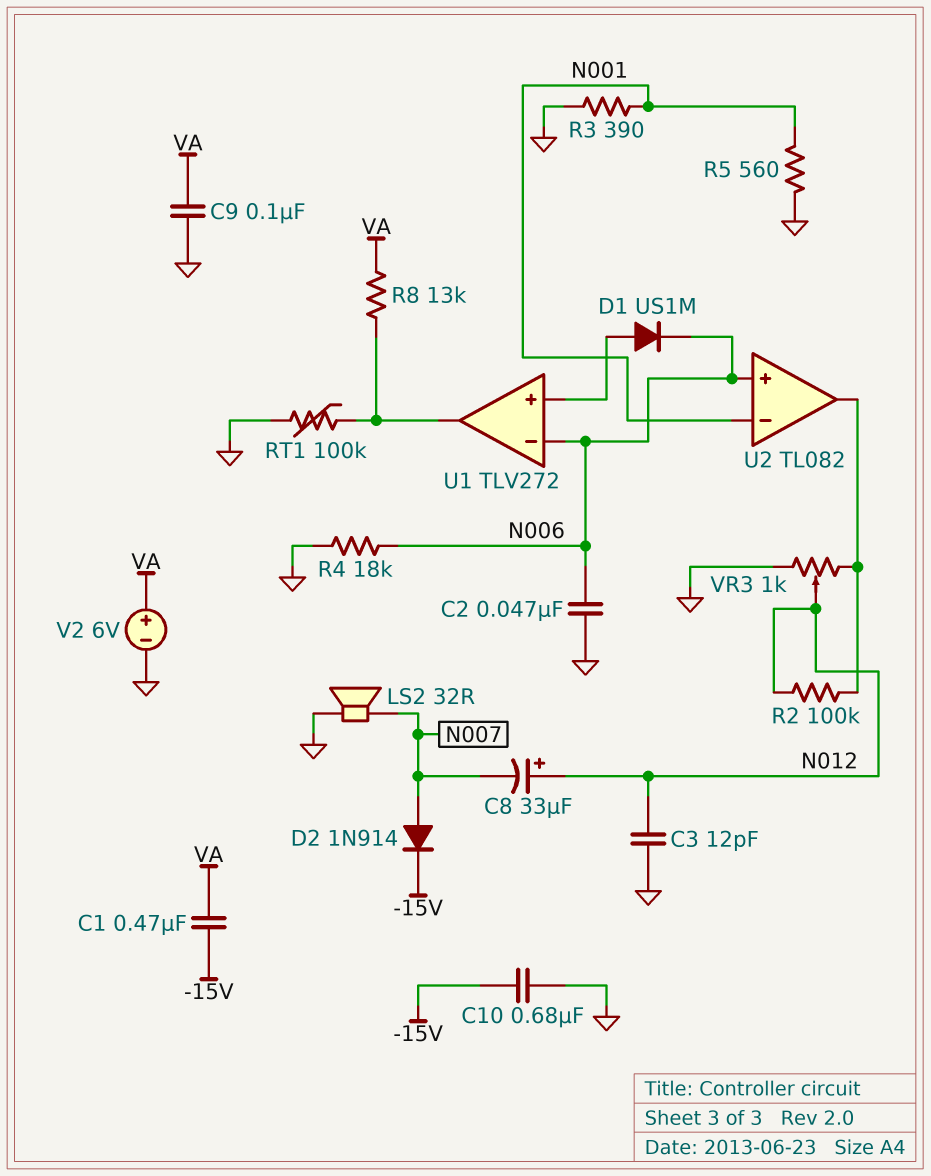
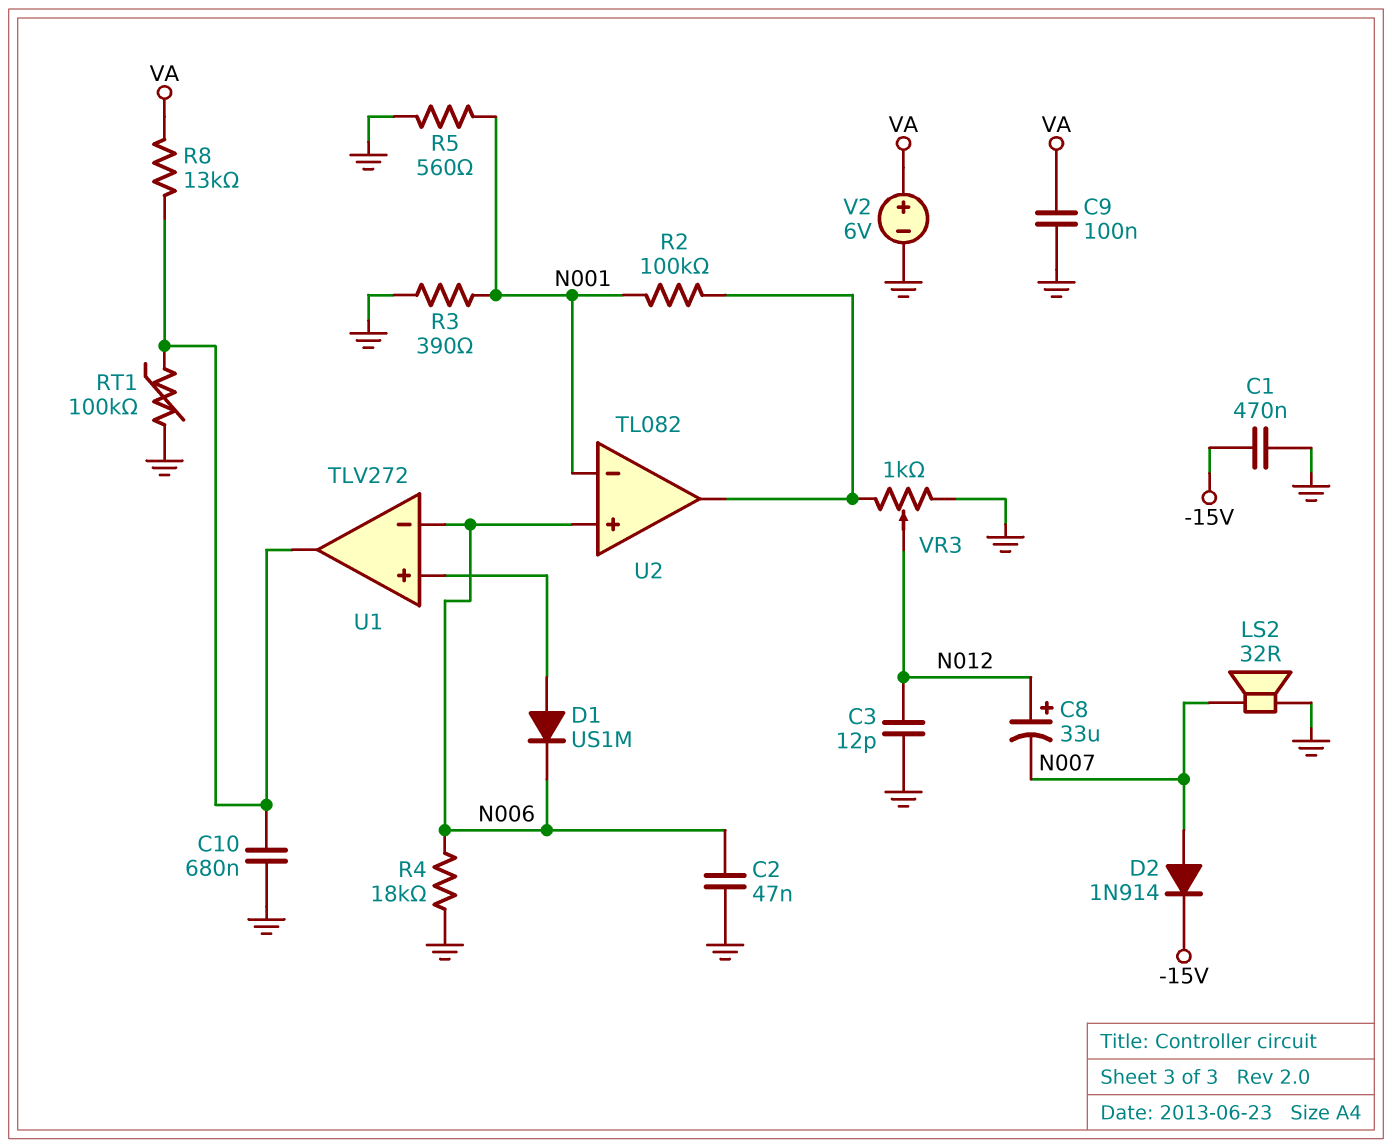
C1: 470nF (-15V, VA) -> 470nF (-15V, GND)
C10: 680nF (-15V, GND) -> 680nF (GND, U1/out)
R2: 100k (N012, U2/out) -> 100k (N001, U2/out)

